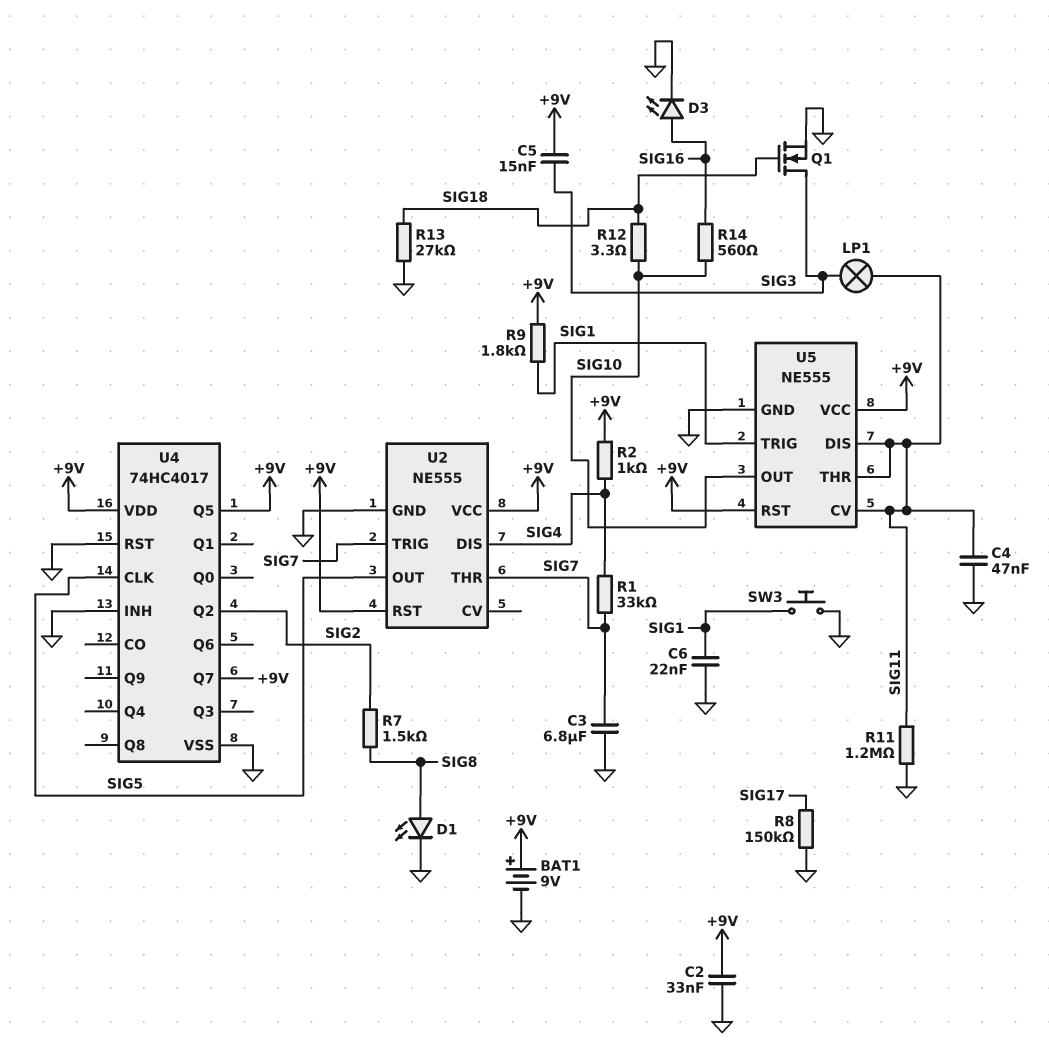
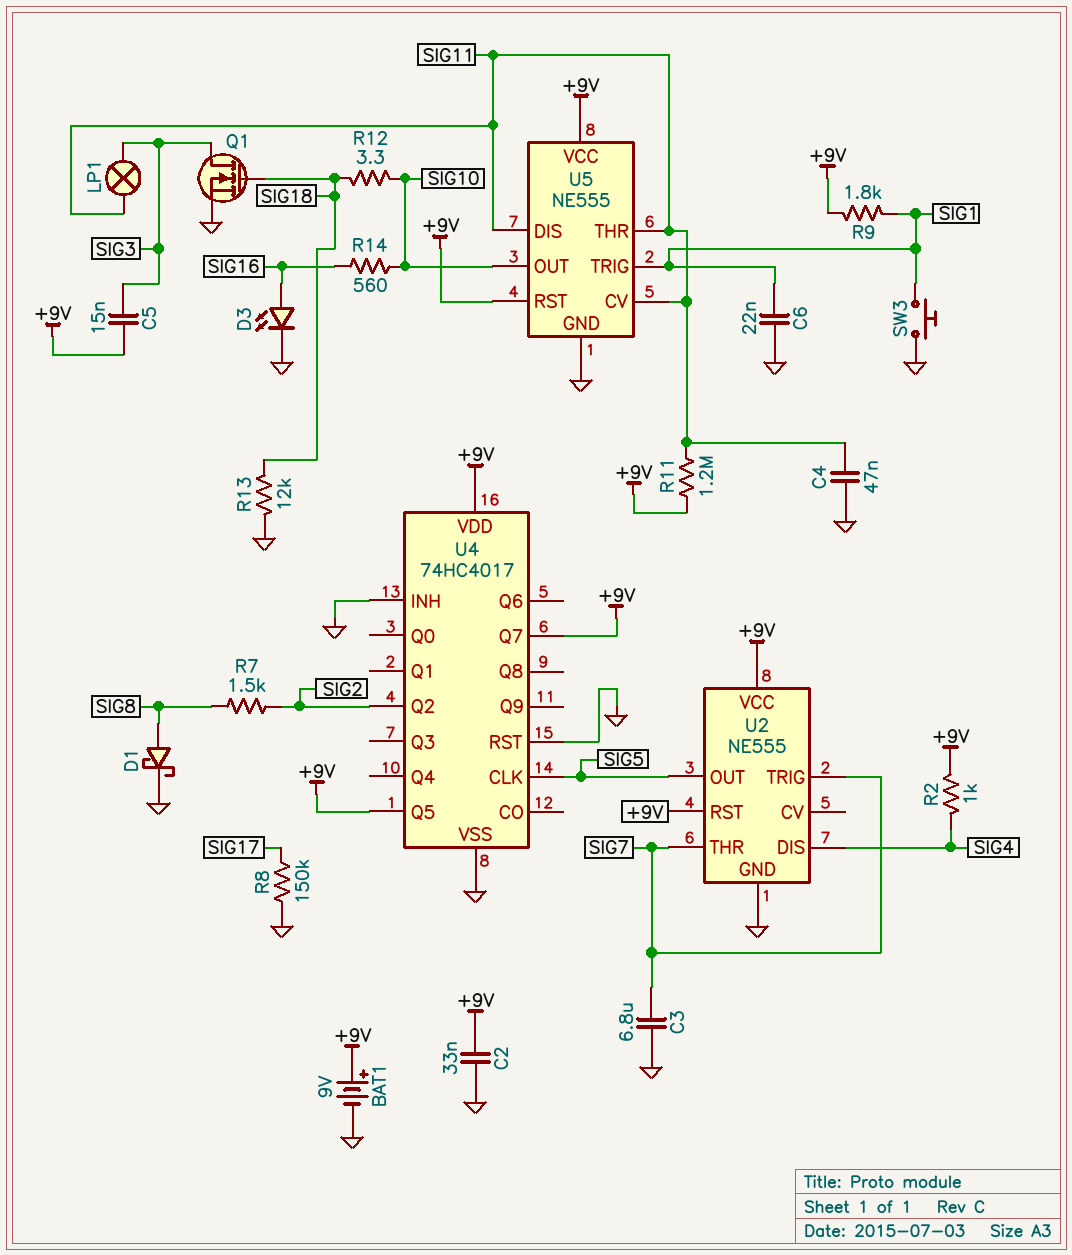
D1: LED (A SIG8, K GND) -> schottky (A SIG8, K GND)
R1: 33k (SIG4, SIG7) -> none
R11: 1.2M (GND, SIG11) -> 1.2M (+9V, SIG11)
R13: 27k (GND, SIG18) -> 12k (GND, SIG18)

